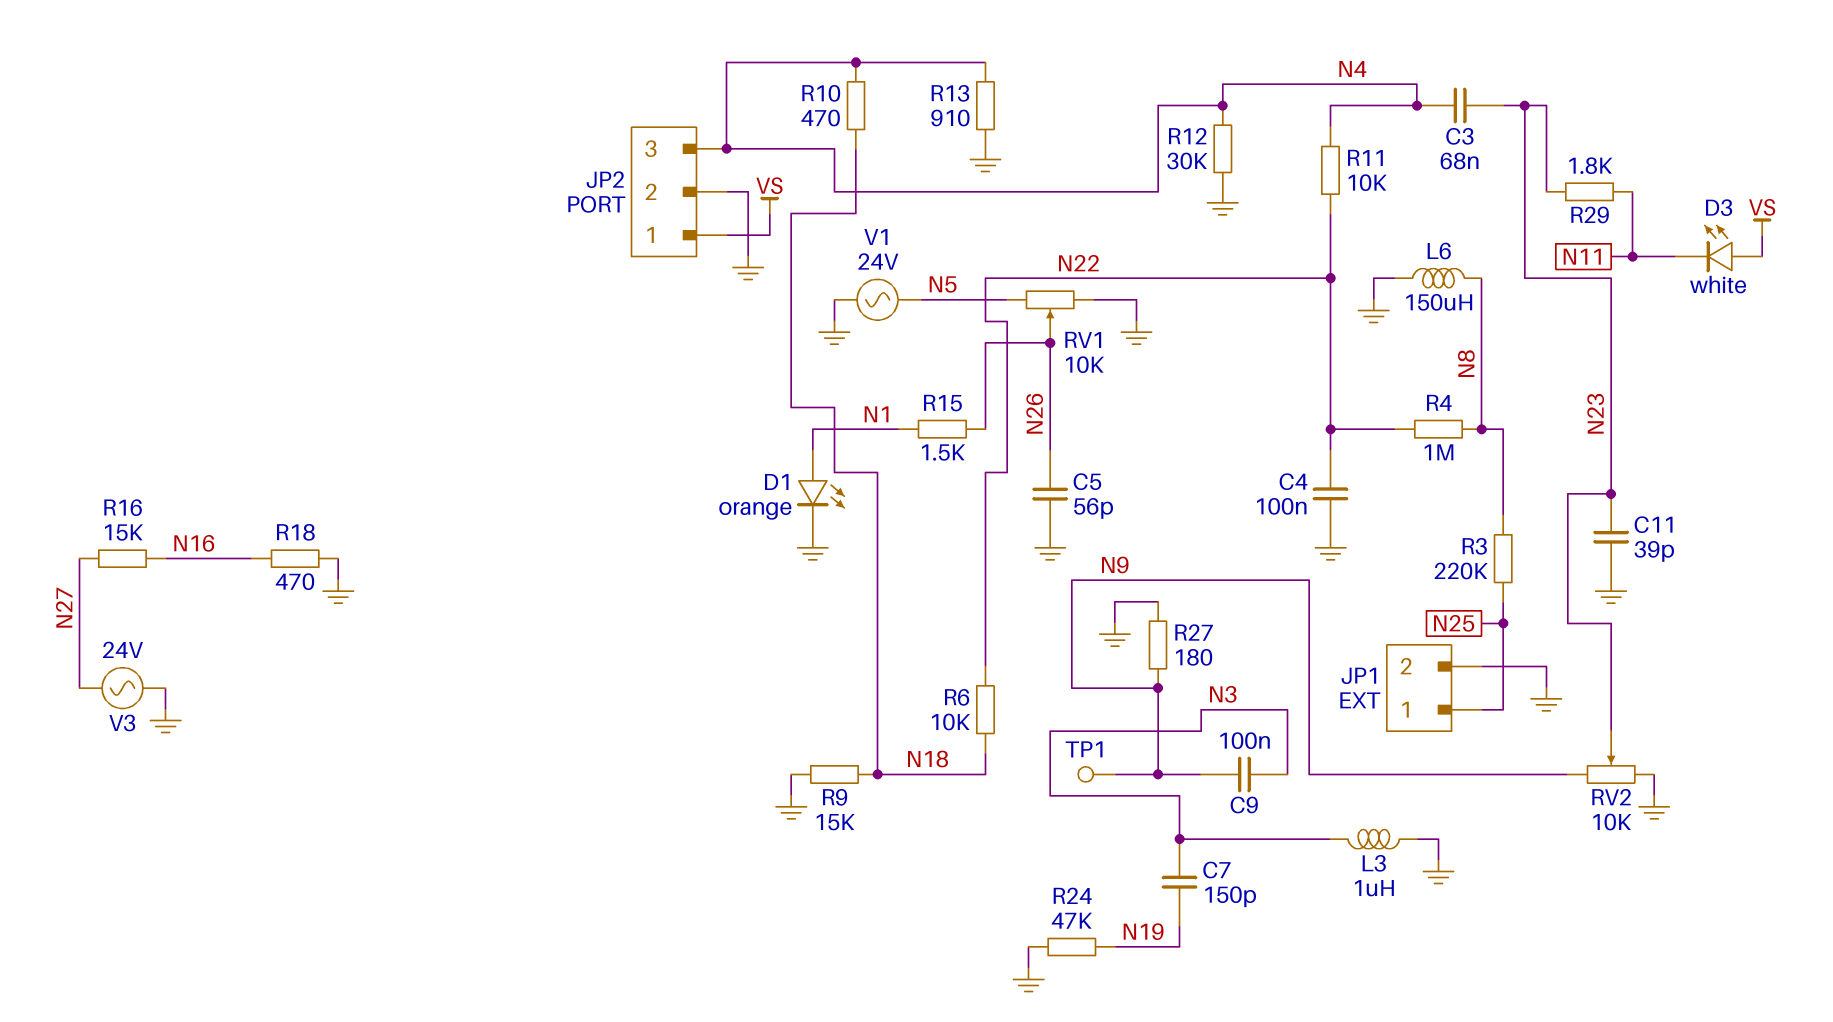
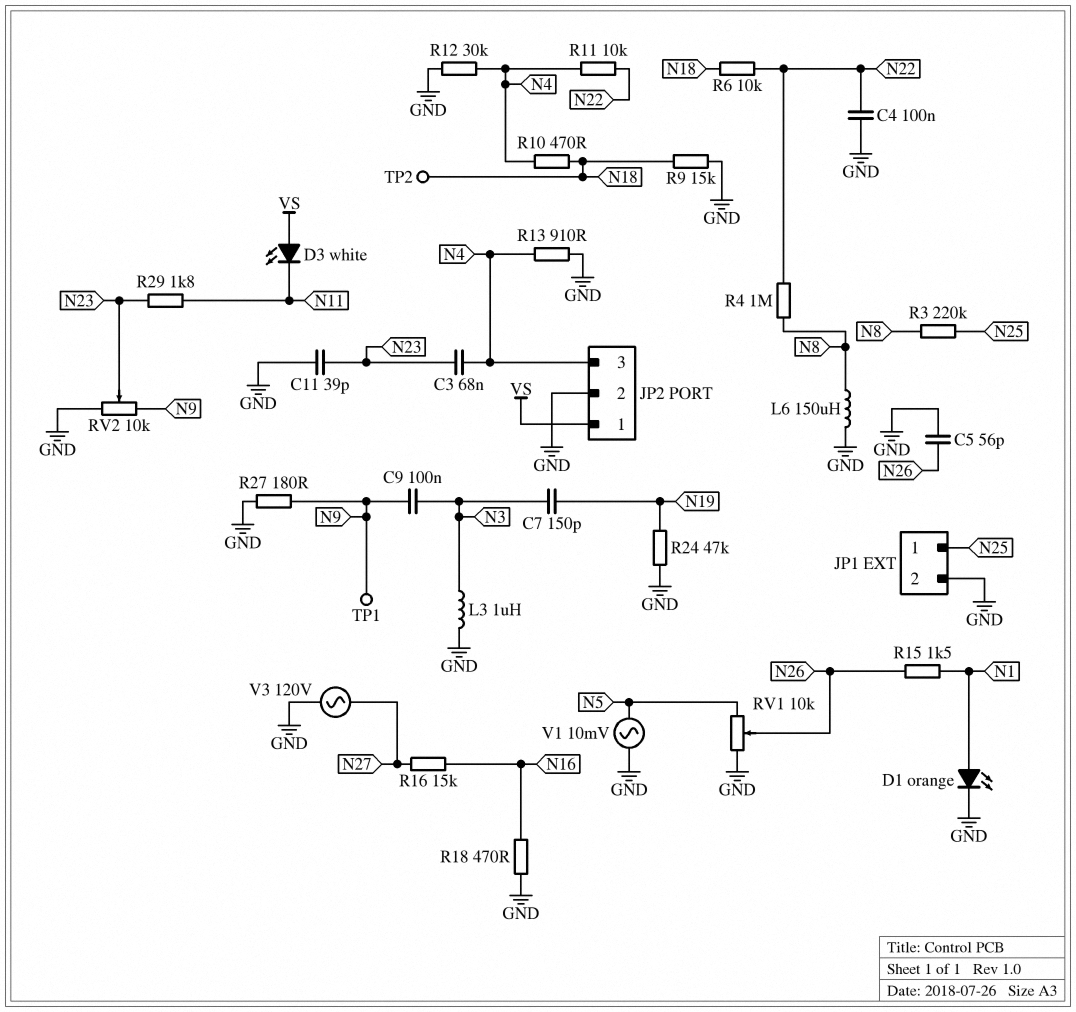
TP2: none -> test point (N18)
V1: AC 24V (GND, N5) -> AC 10mV (GND, N5)
V3: AC 24V (GND, N27) -> AC 120V (GND, N27)

